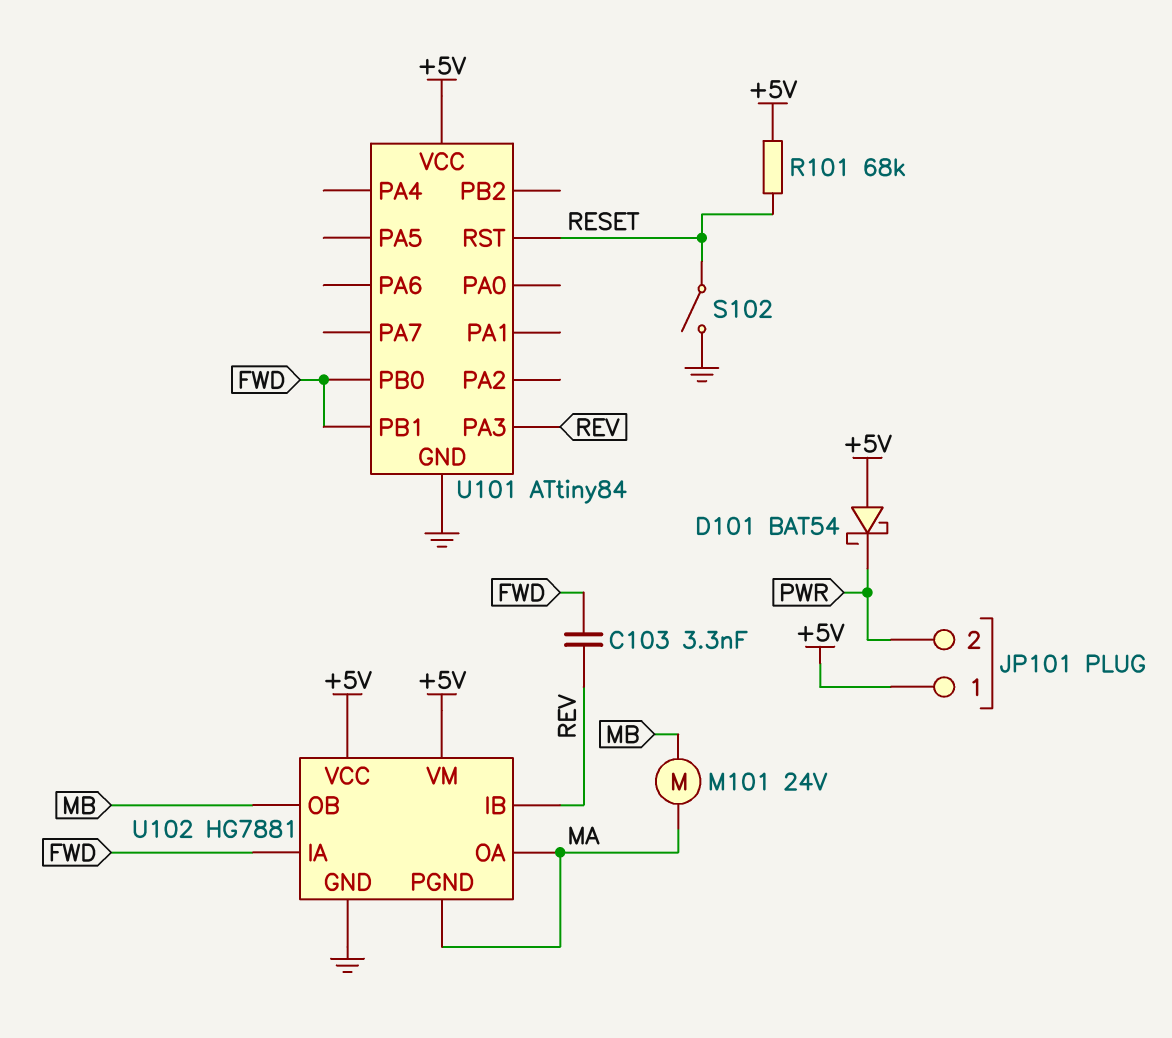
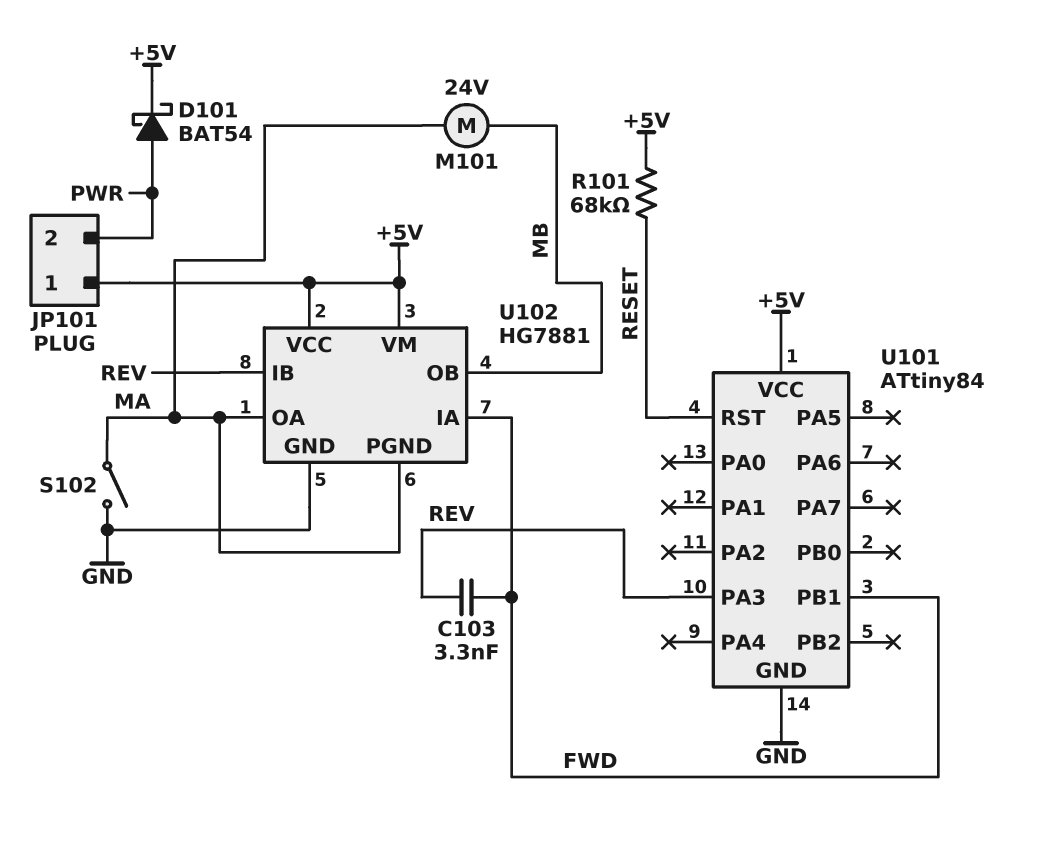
D101: schottky BAT54 (A +5V, K PWR) -> schottky BAT54 (A PWR, K +5V)
S102: switch (GND, RESET) -> switch (GND, MA)
U101 pin PB0: FWD -> none

